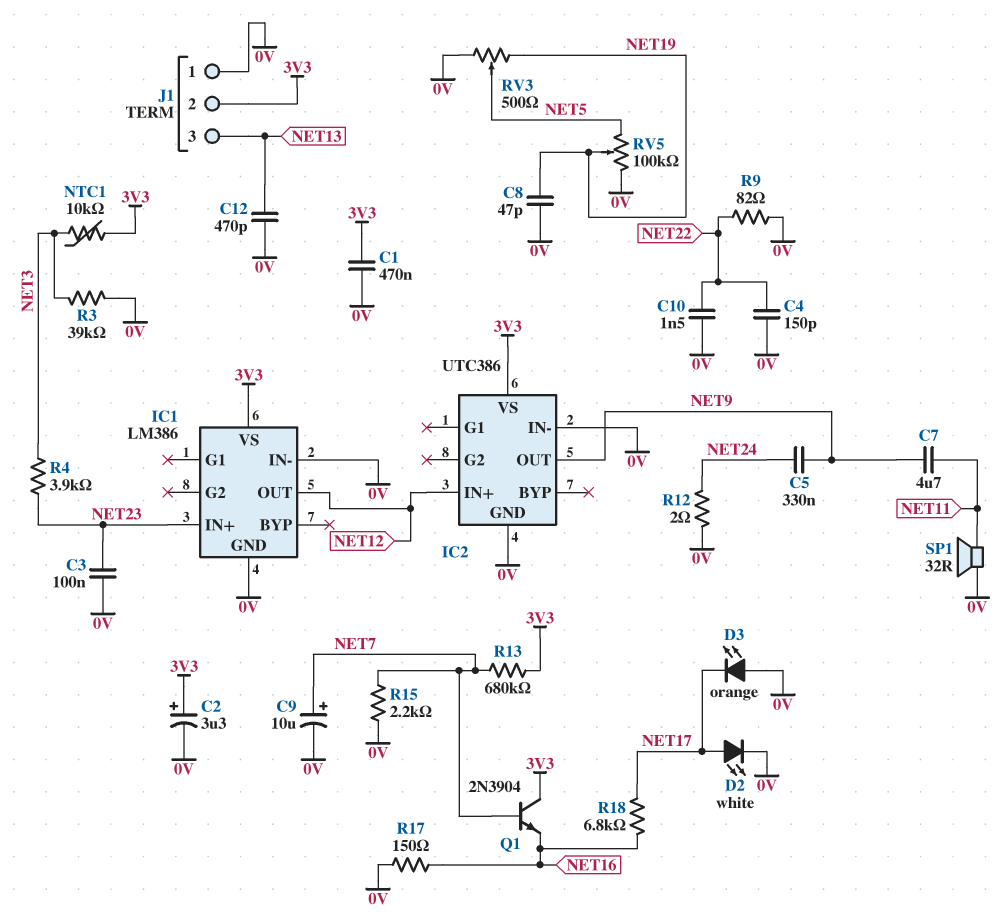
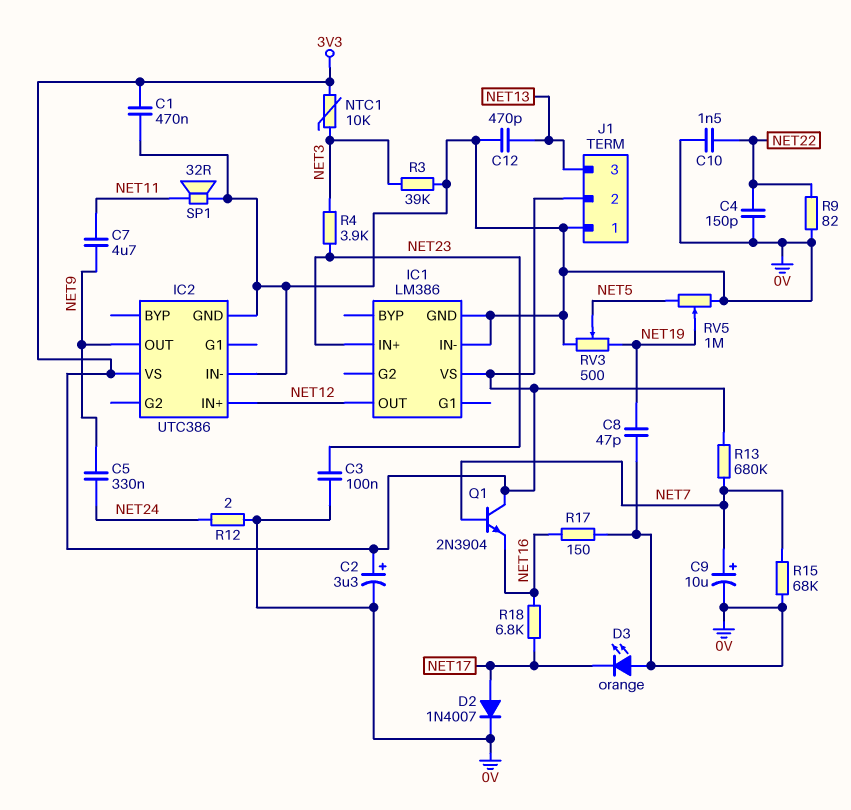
D2: LED white (A NET17, K 0V) -> diode 1N4007 (A NET17, K 0V)
R15: 2.2k (0V, NET7) -> 68k (0V, NET7)
RV5: 100k (0V, NET5, wiper NET19) -> 1M (0V, NET5, wiper NET19)

